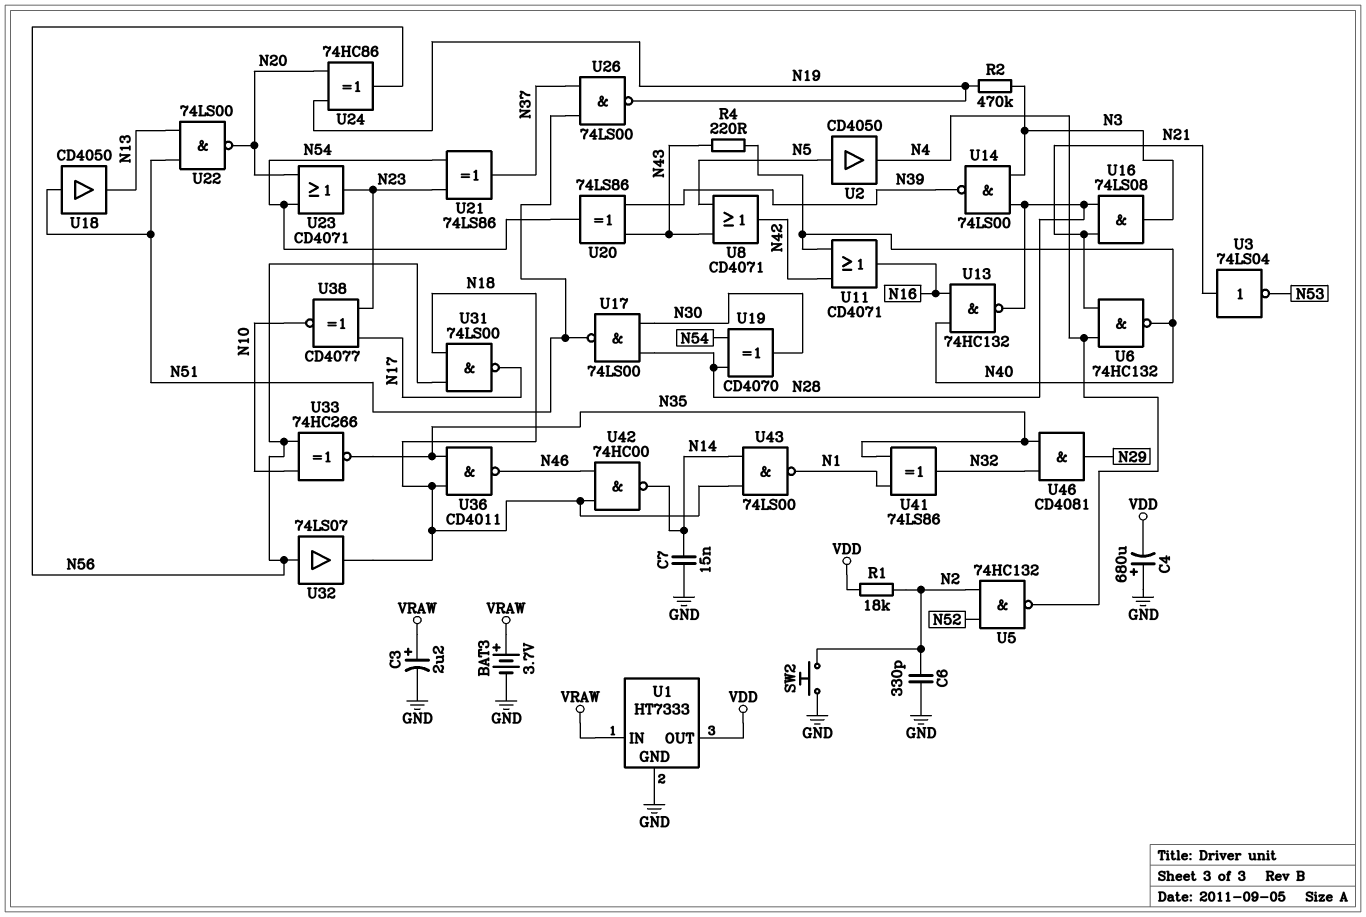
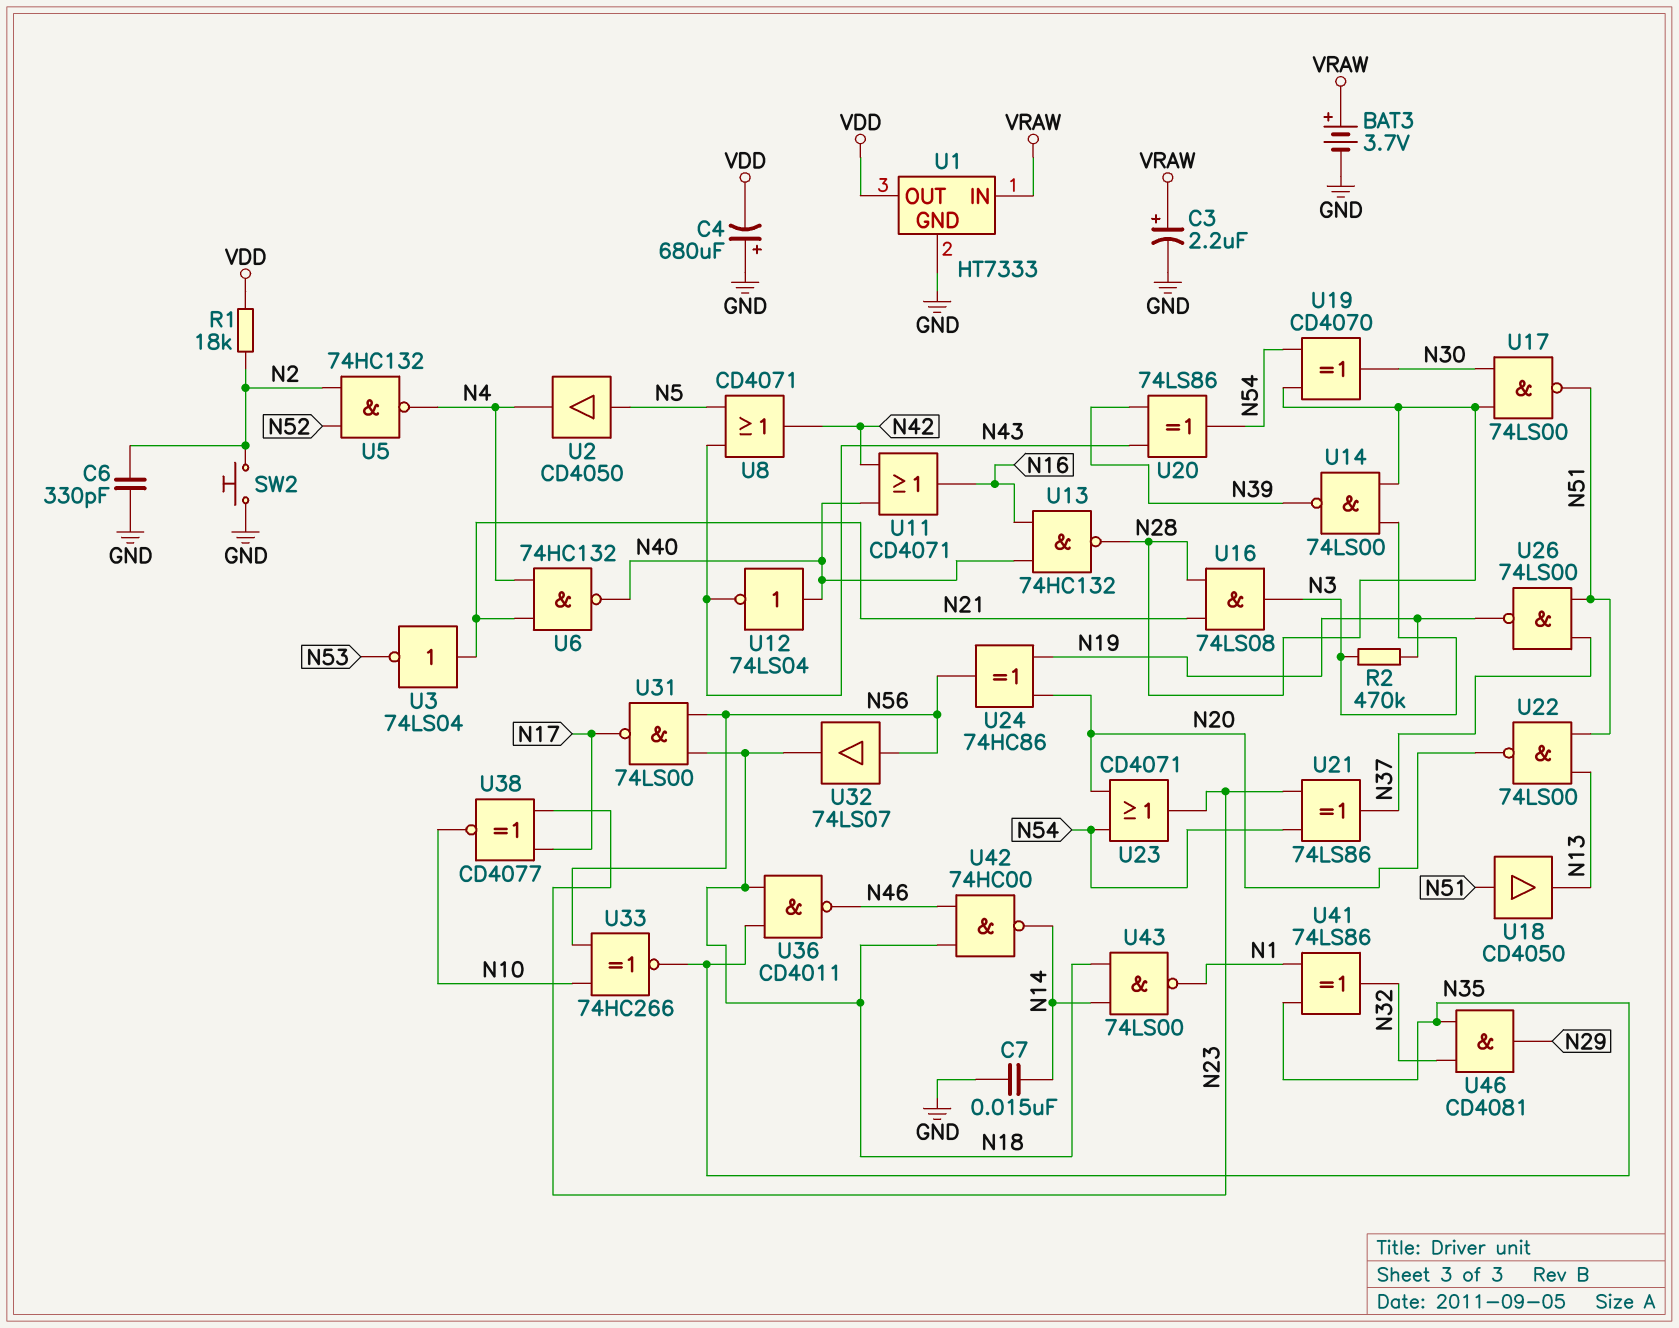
R4: 220 (N40, N43) -> none
U12: none -> NOT 74LS04 (in N40, out N43)

